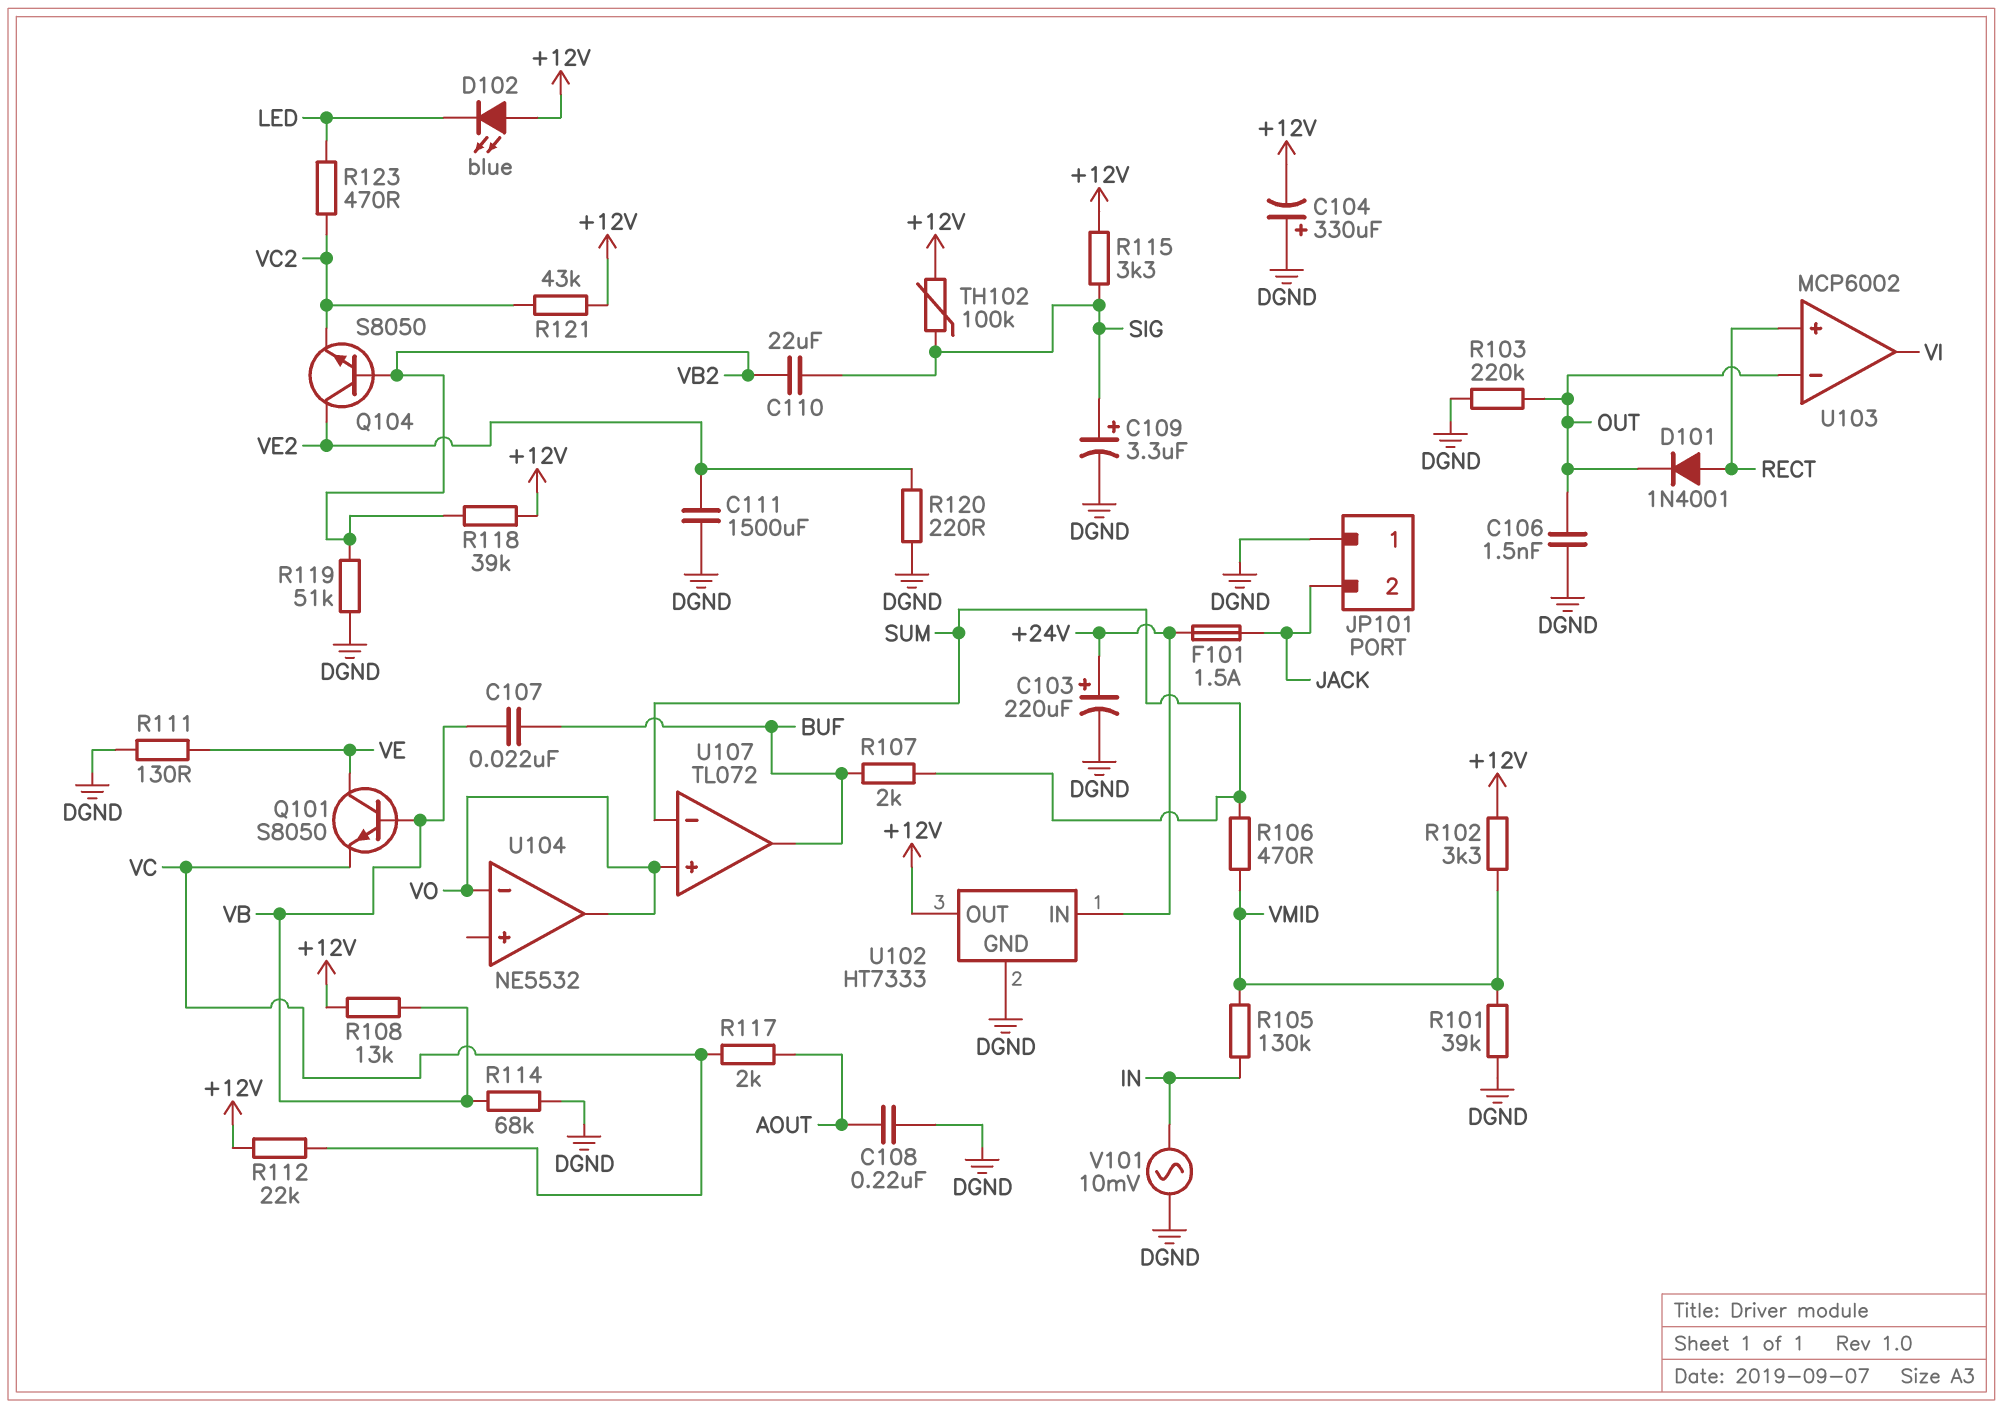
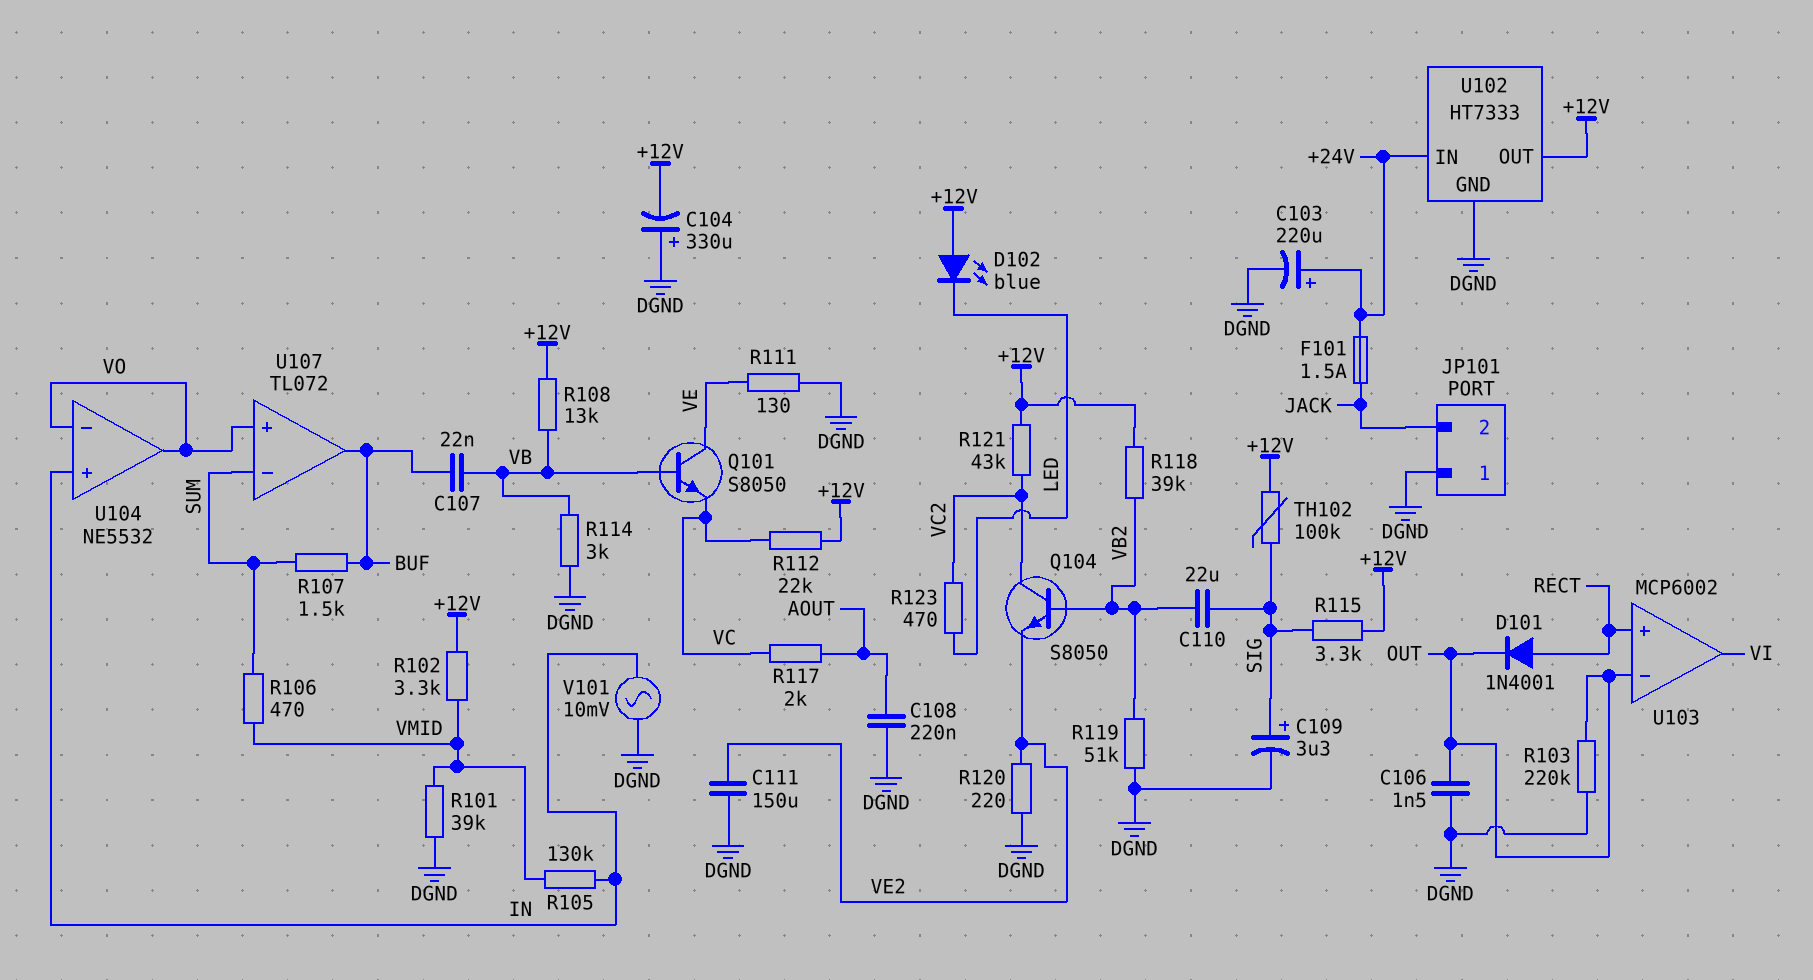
C111: 1500uF (DGND, VE2) -> 150uF (DGND, VE2)
Q104: NPN S8050 (B VB2, C VE2, E VC2) -> NPN S8050 (B VB2, C VC2, E VE2)
R107: 2k (BUF, SUM) -> 1.5k (BUF, SUM)
R114: 68k (DGND, VB) -> 3k (DGND, VB)
U104 pin in+: none -> IN

